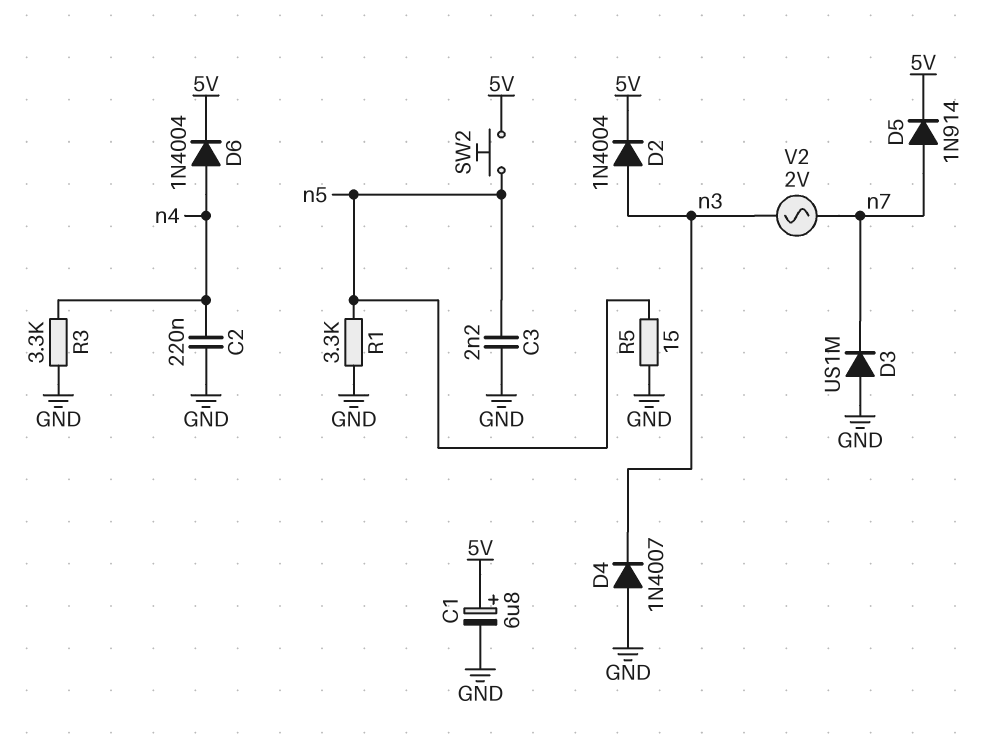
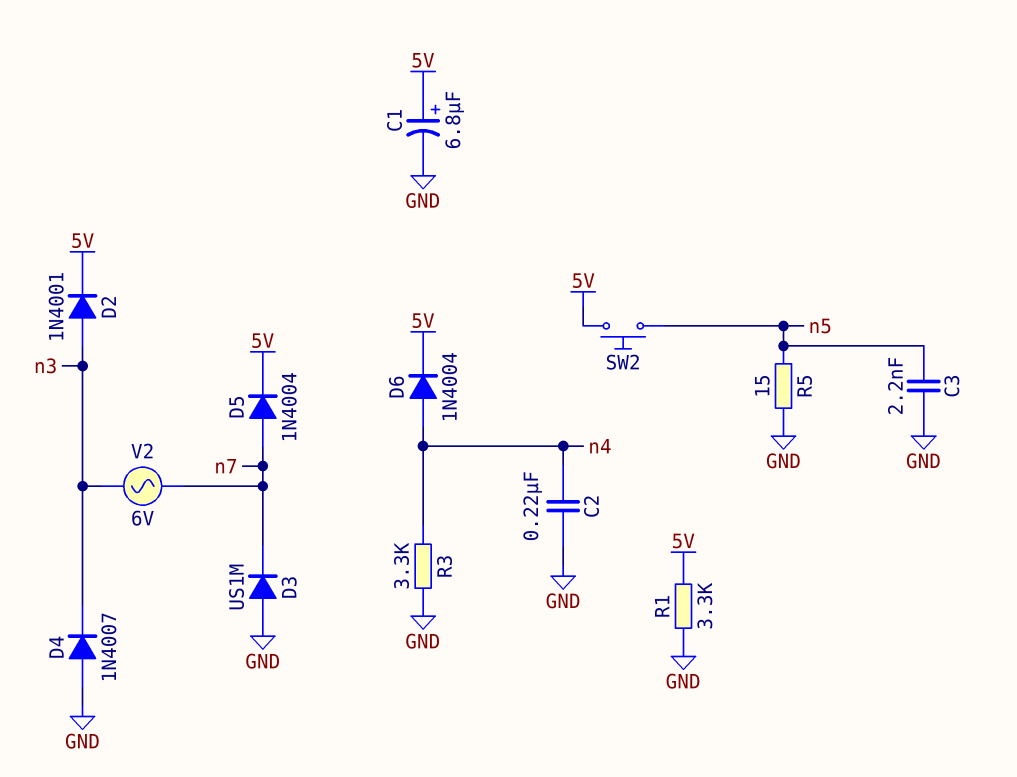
D2: diode 1N4004 (A n3, K 5V) -> diode 1N4001 (A n3, K 5V)
D5: diode 1N914 (A n7, K 5V) -> diode 1N4004 (A n7, K 5V)
R1: 3.3k (GND, n5) -> 3.3k (5V, GND)
V2: AC 2V (n3, n7) -> AC 6V (n3, n7)

